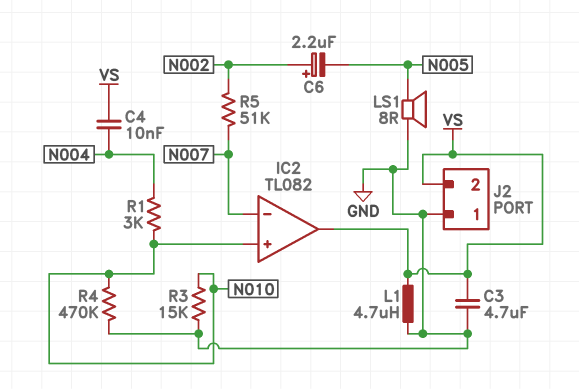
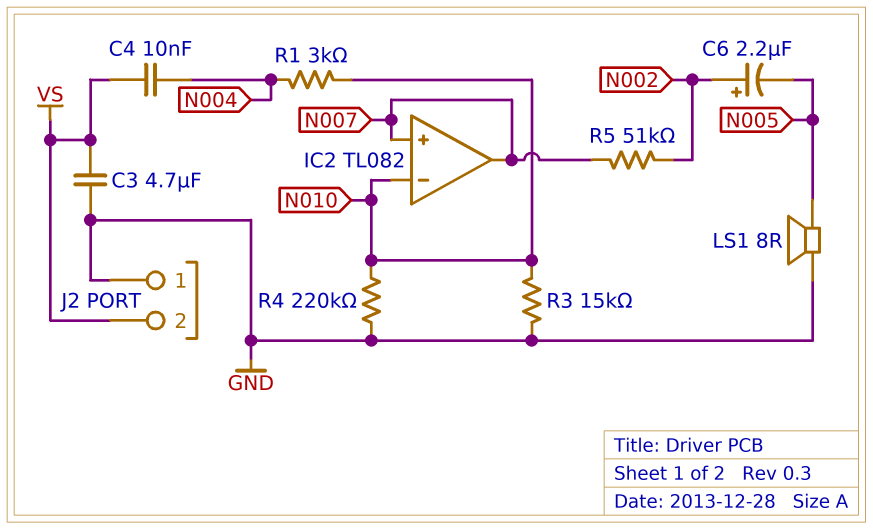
IC2 pin in+: N010 -> N007
IC2 pin in-: N007 -> N010
IC2 pin out: VS -> N007
L1: 4.7uH (GND, VS) -> none
R4: 470k (GND, N010) -> 220k (GND, N010)

